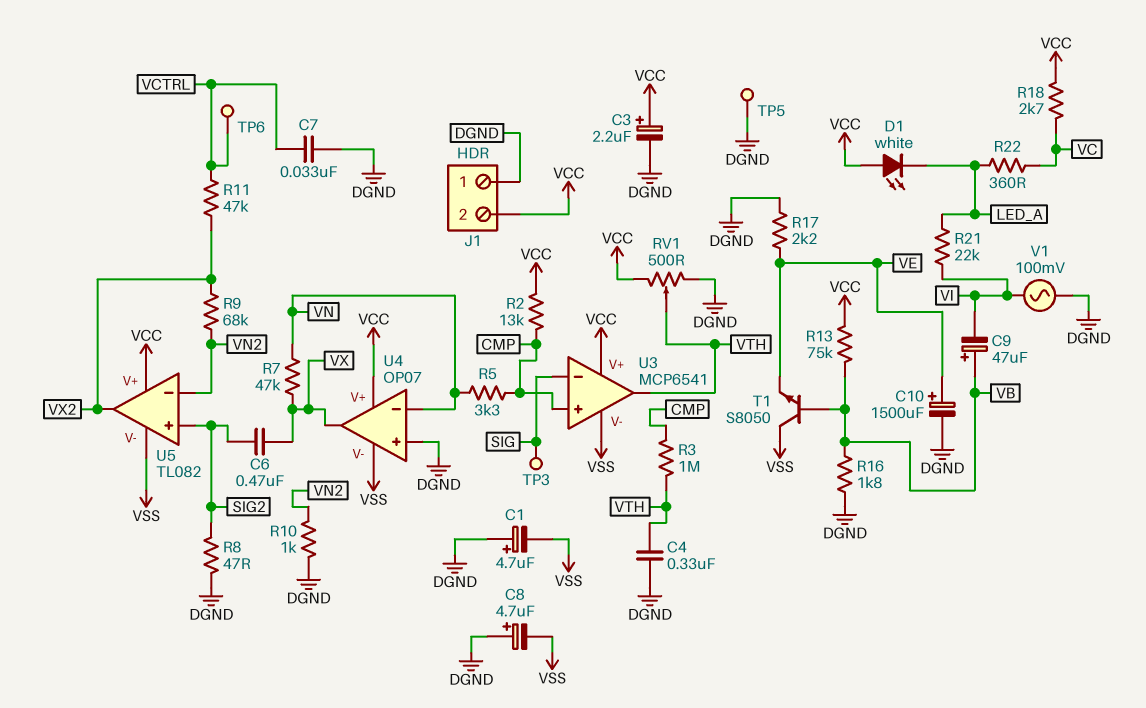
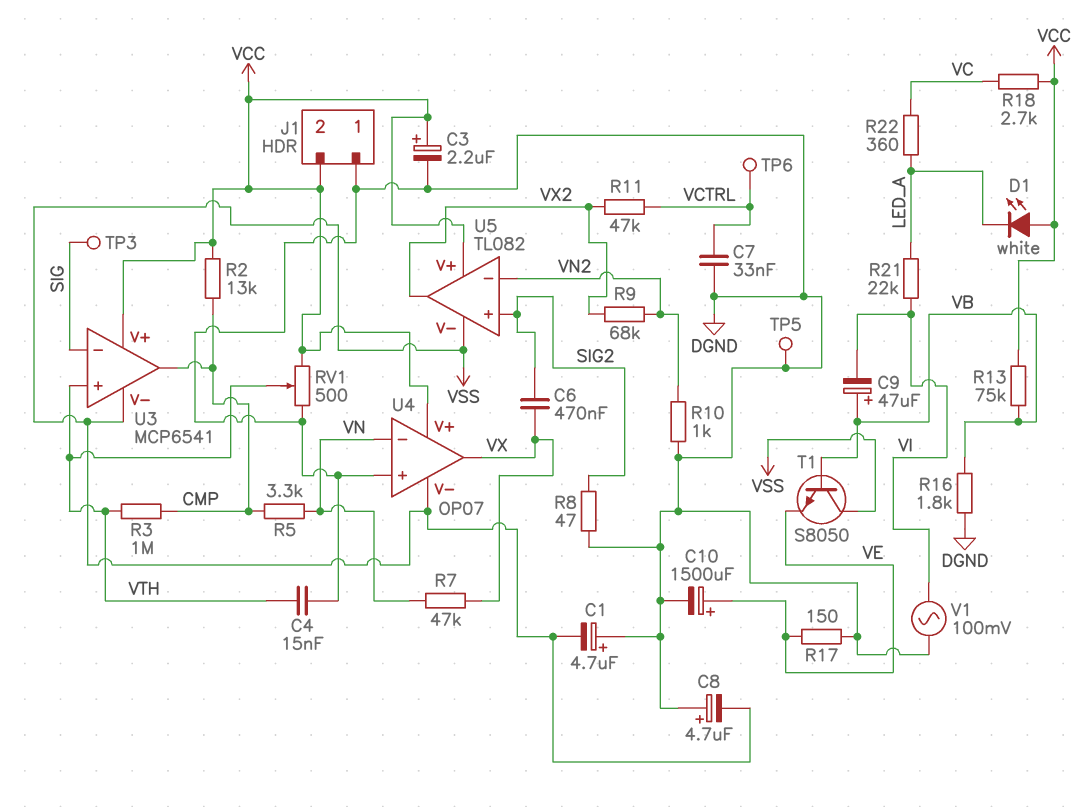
C4: 330nF (DGND, VTH) -> 15nF (DGND, VTH)
R17: 2.2k (DGND, VE) -> 150 (DGND, VE)
U3 pin in+: CMP -> VTH
U3 pin out: VTH -> CMP

